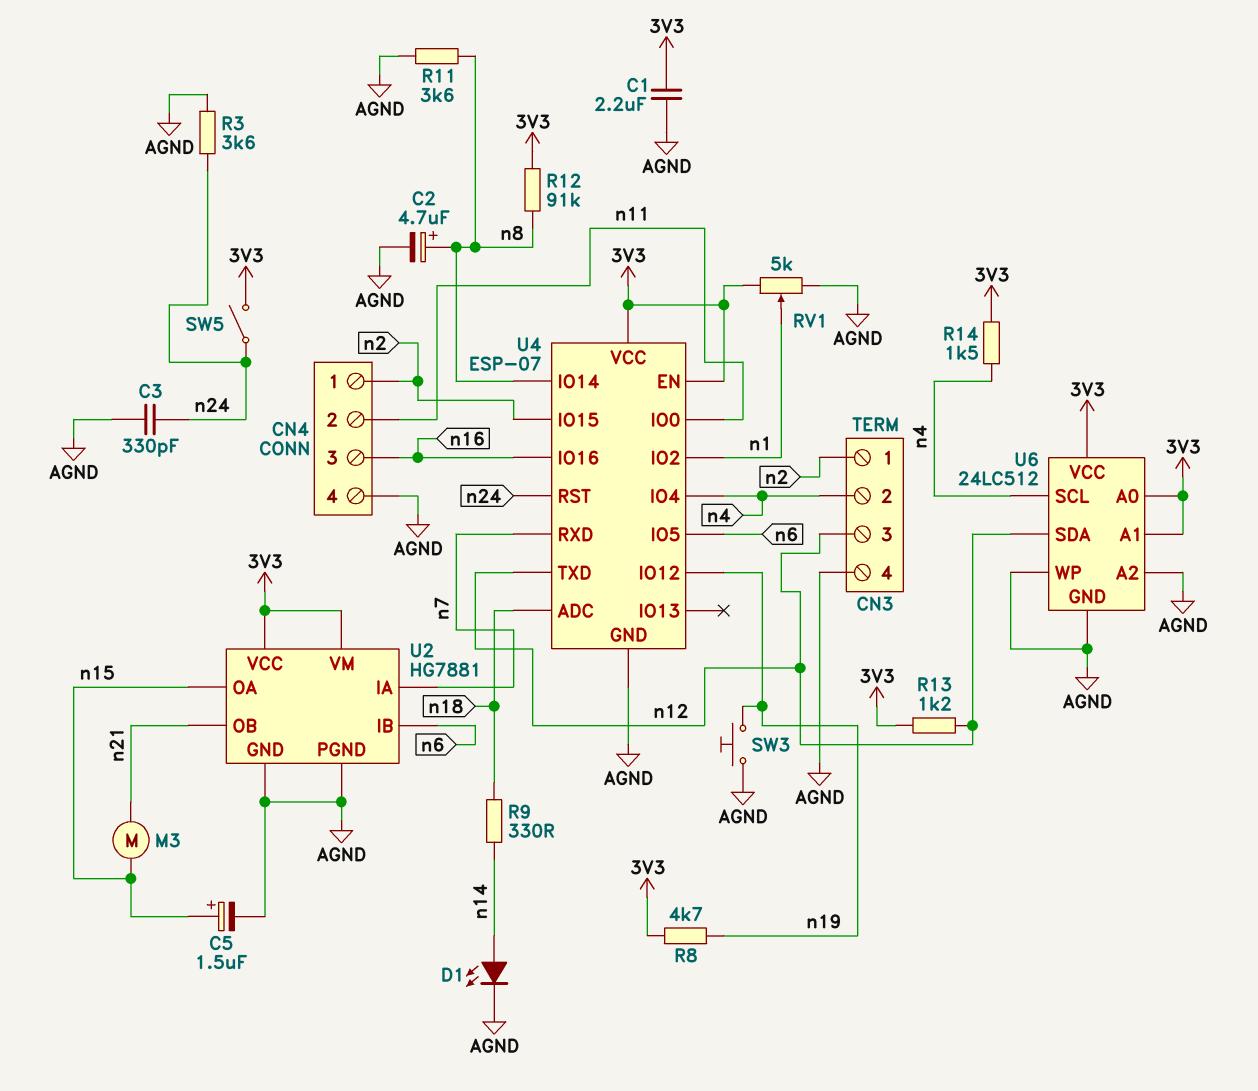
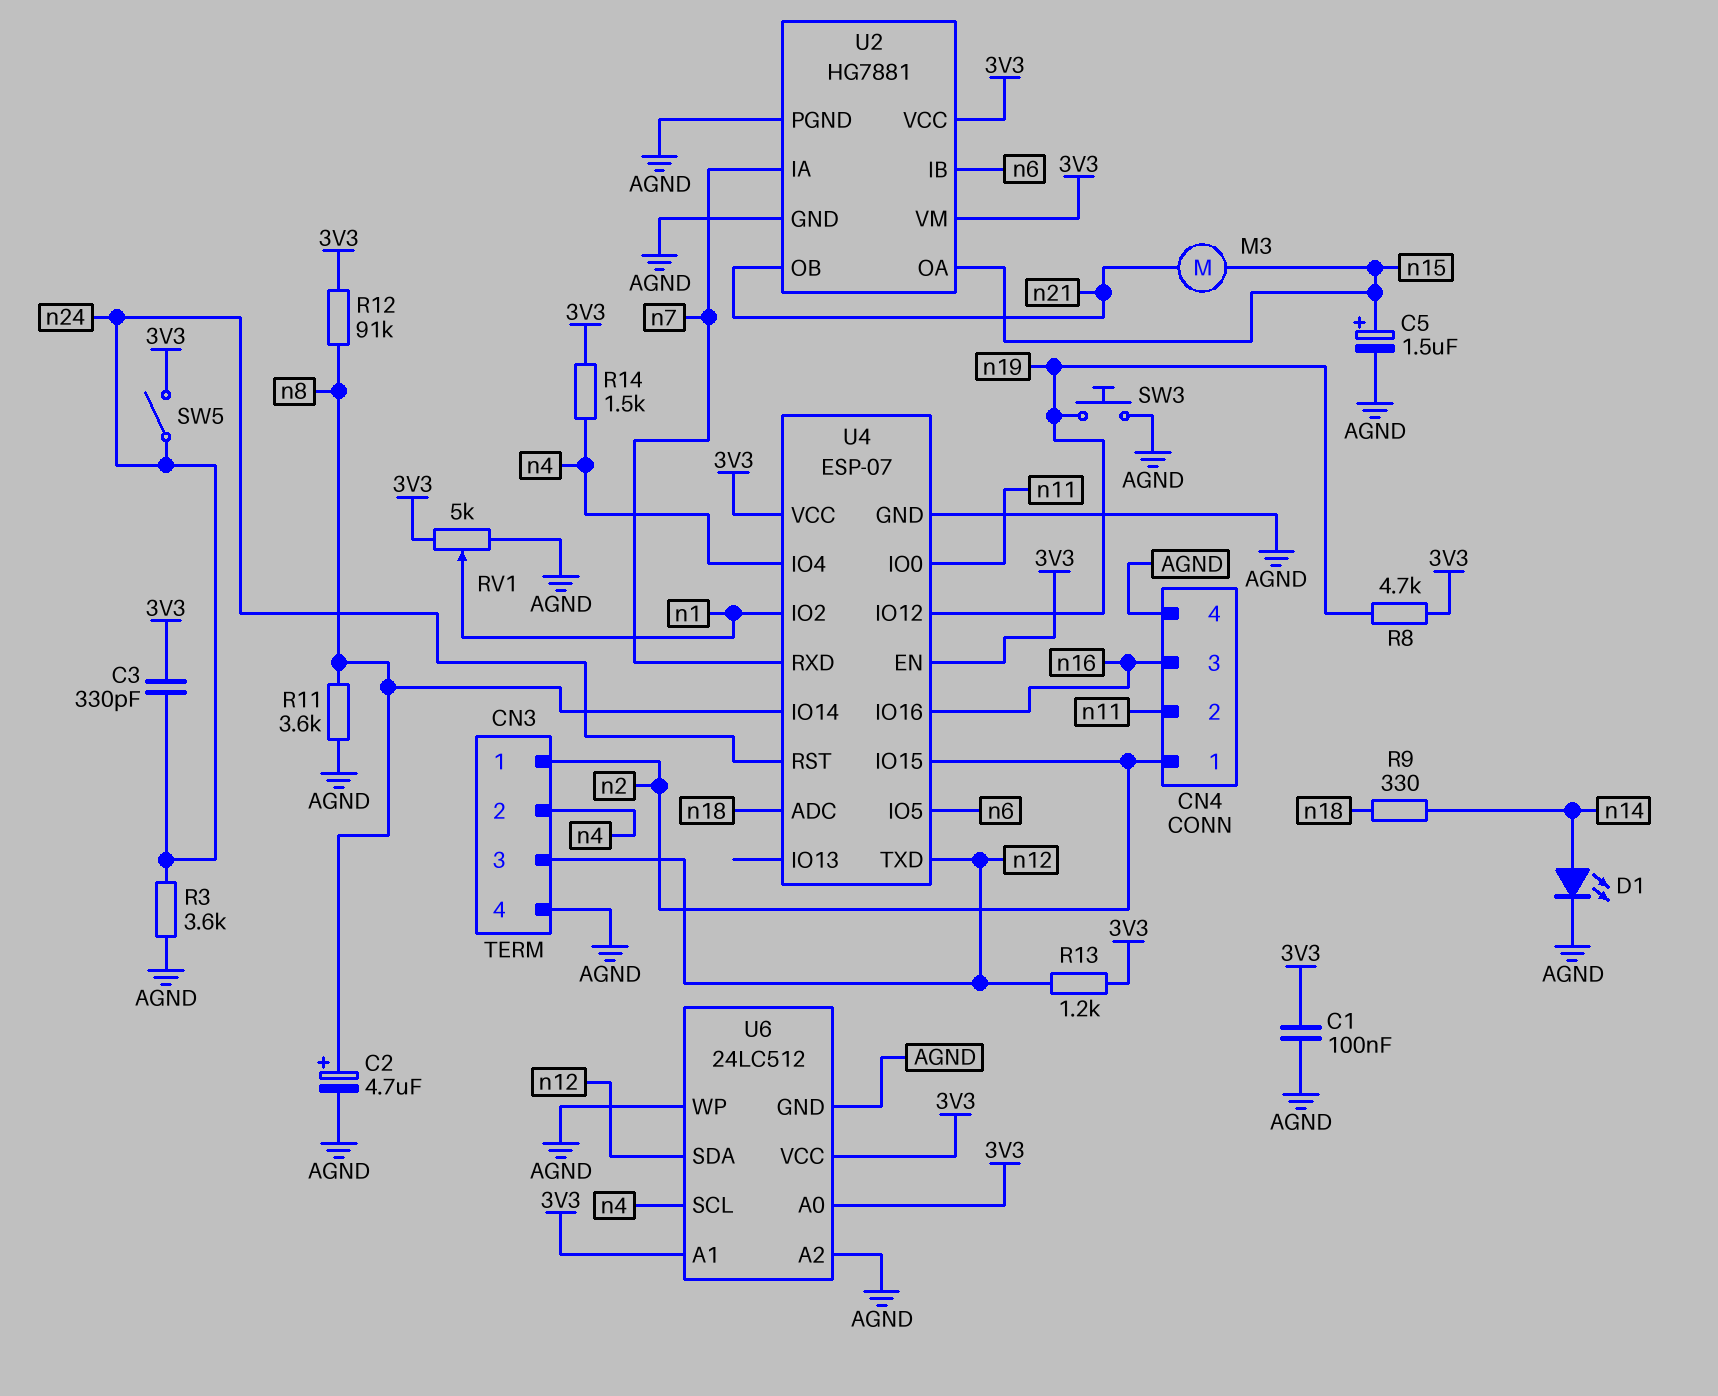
C1: 2.2uF (3V3, AGND) -> 100nF (3V3, AGND)
C3: 330pF (AGND, n24) -> 330pF (3V3, n24)

